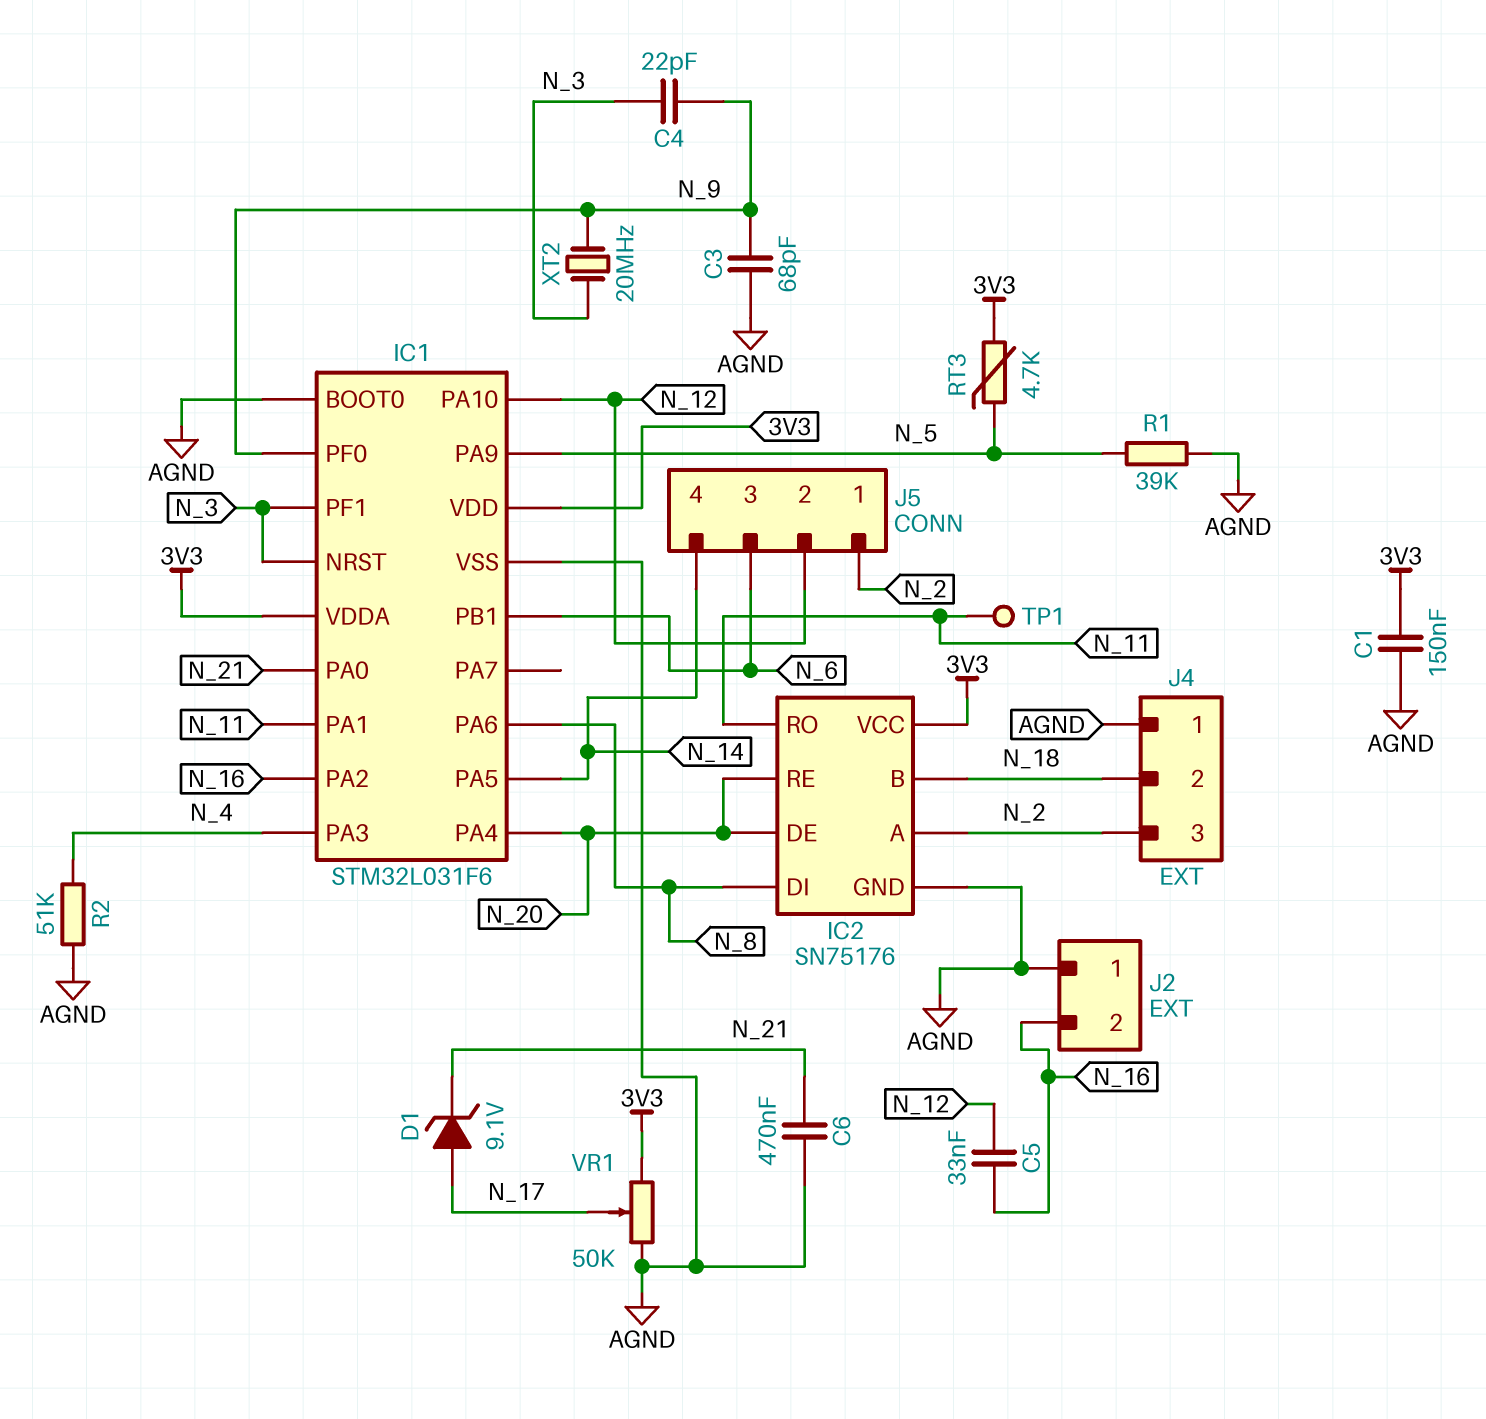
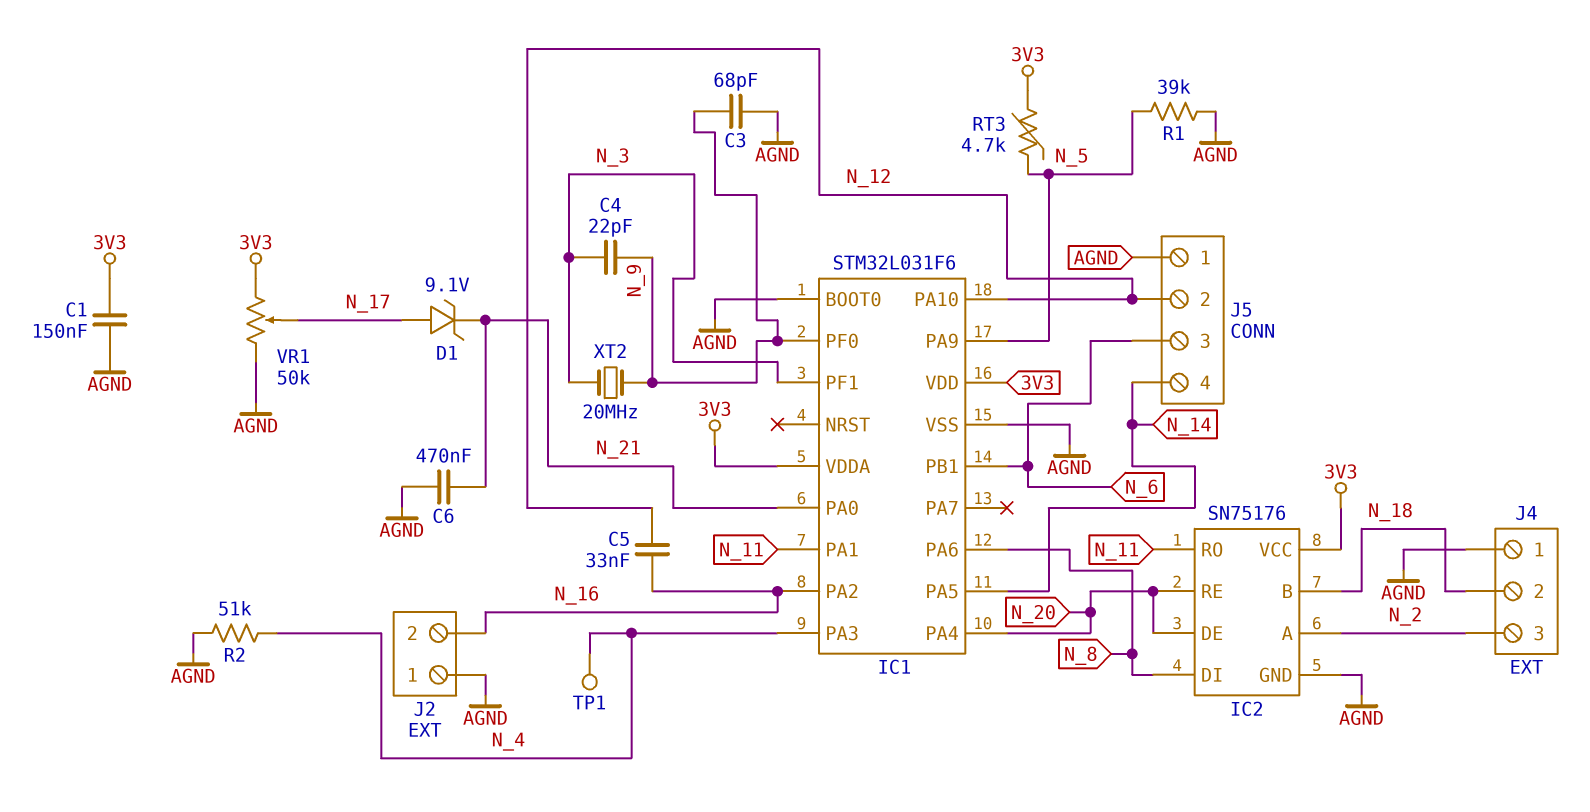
IC1 pin NRST: N_3 -> none
J5 pin 1: N_2 -> AGND
TP1: test point (N_11) -> test point (N_4)

